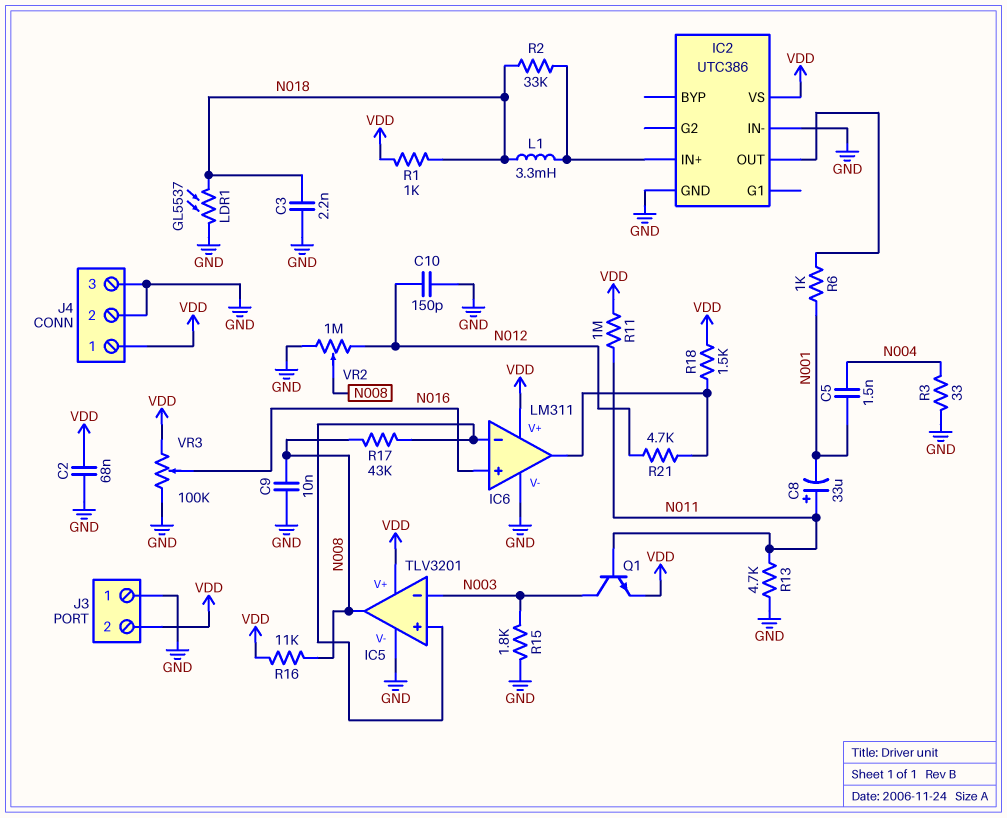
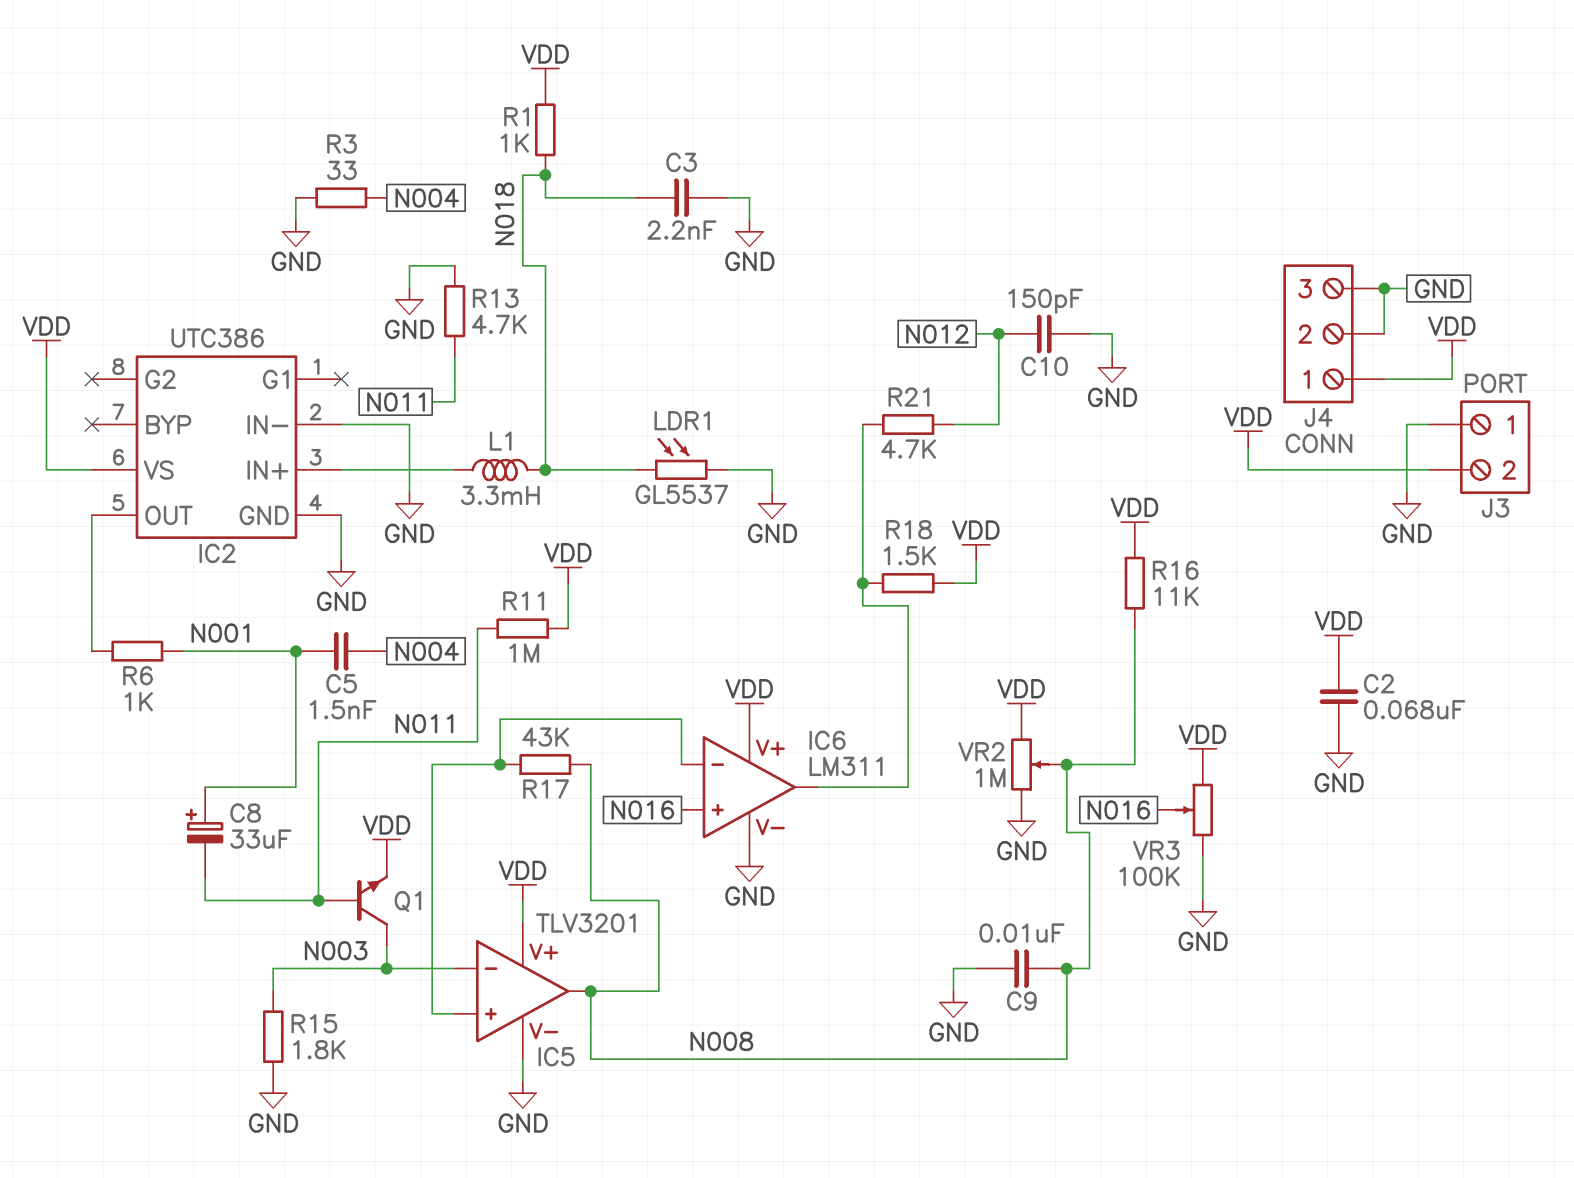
C8: 33uF (plus N011, minus N001) -> 33uF (plus N001, minus N011)
R2: 33k (IC2/IN+, N018) -> none
VR2: 1M (GND, N012, wiper N008) -> 1M (GND, VDD, wiper N008)

